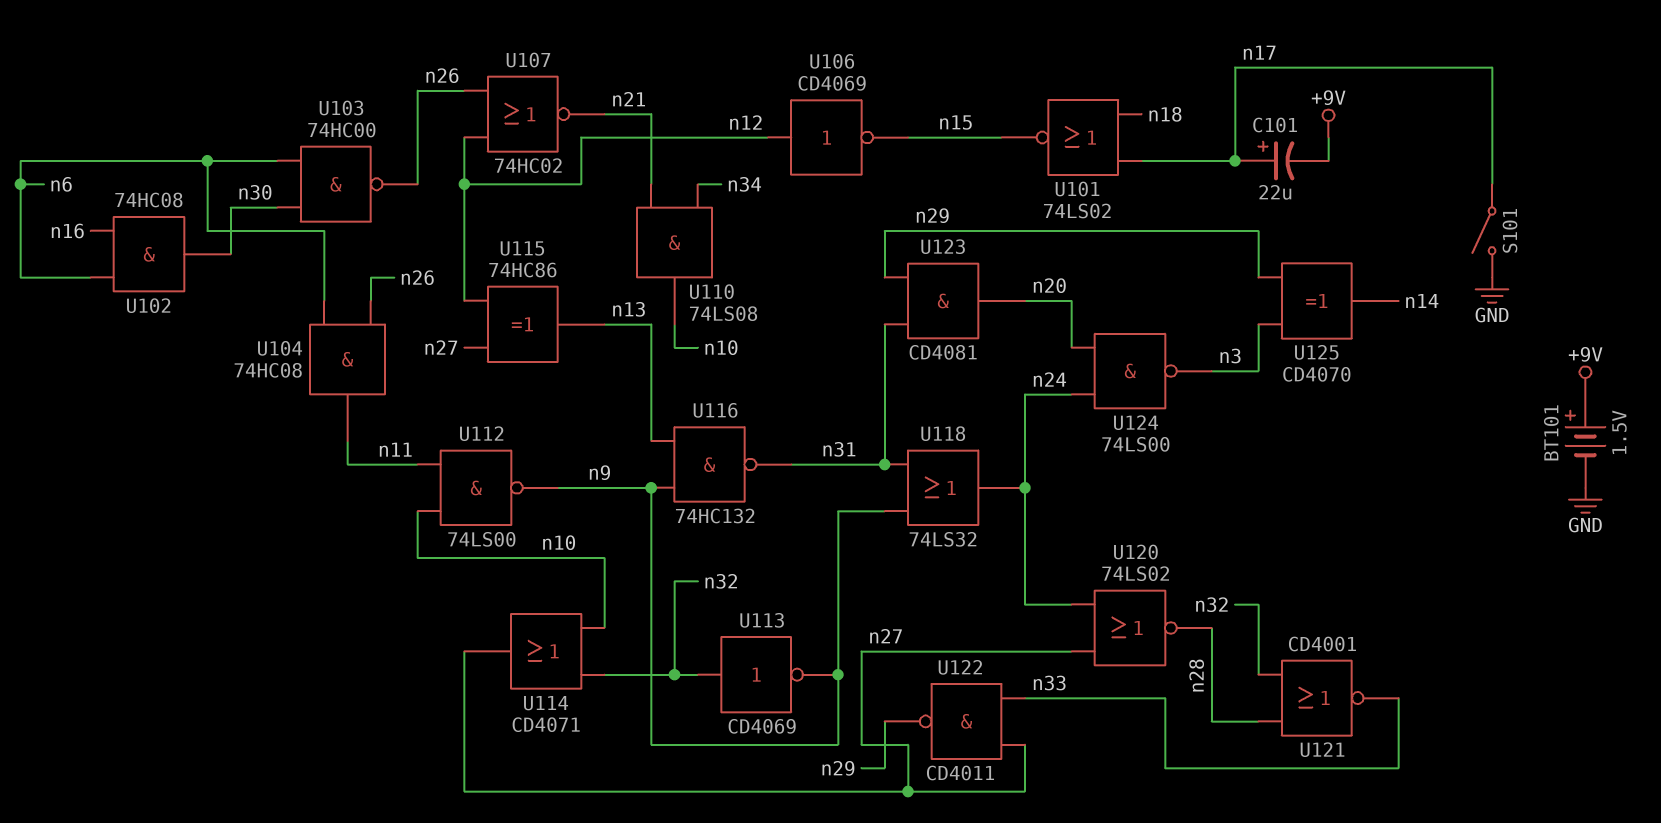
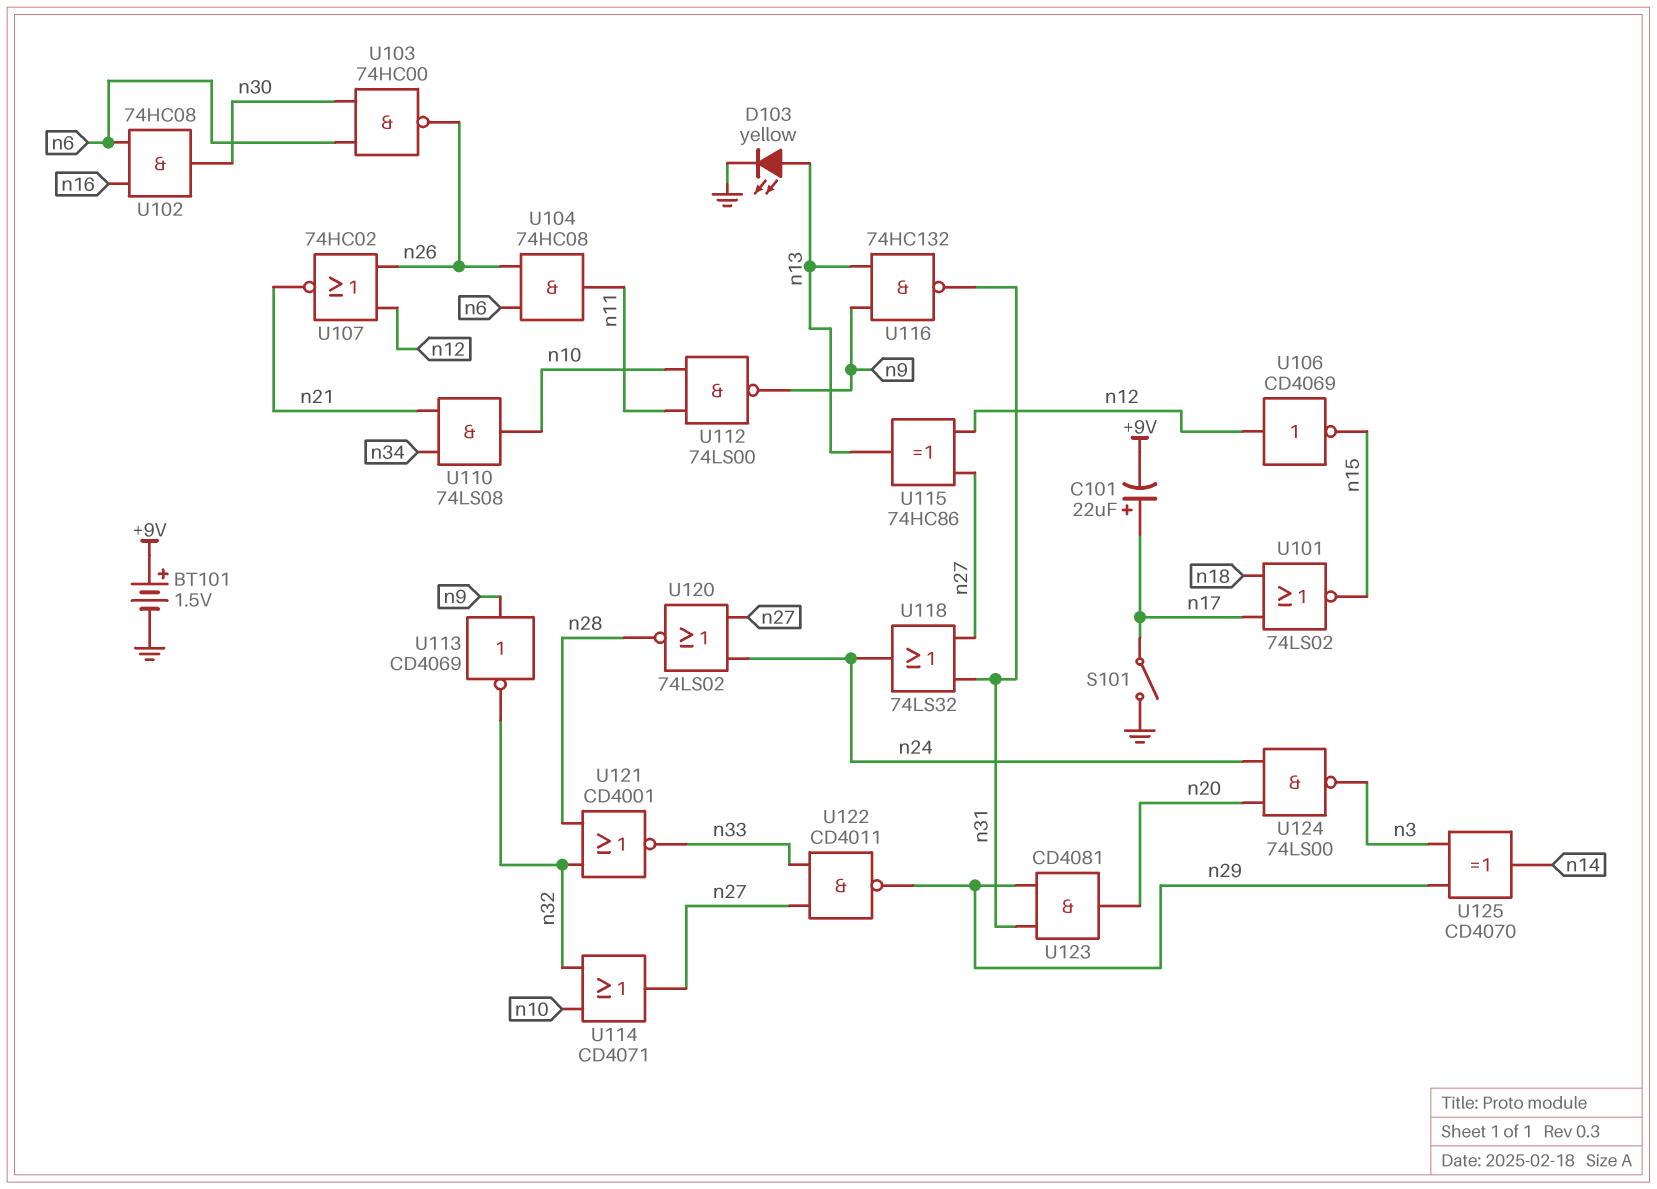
D103: none -> LED yellow (A n13, K GND)
U113: NOT CD4069 (in n32, out n9) -> NOT CD4069 (in n9, out n32)
U118: OR 74LS32 (in n9, in n31, out n24) -> OR 74LS32 (in n27, in n31, out n24)

